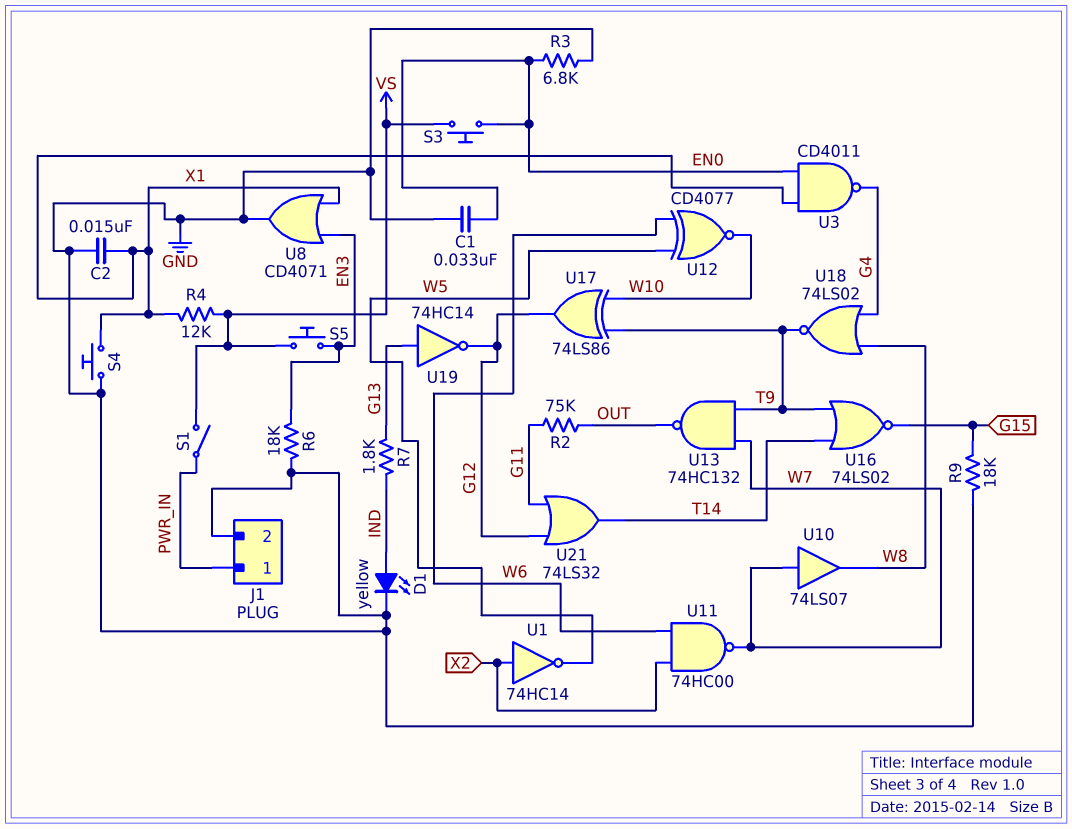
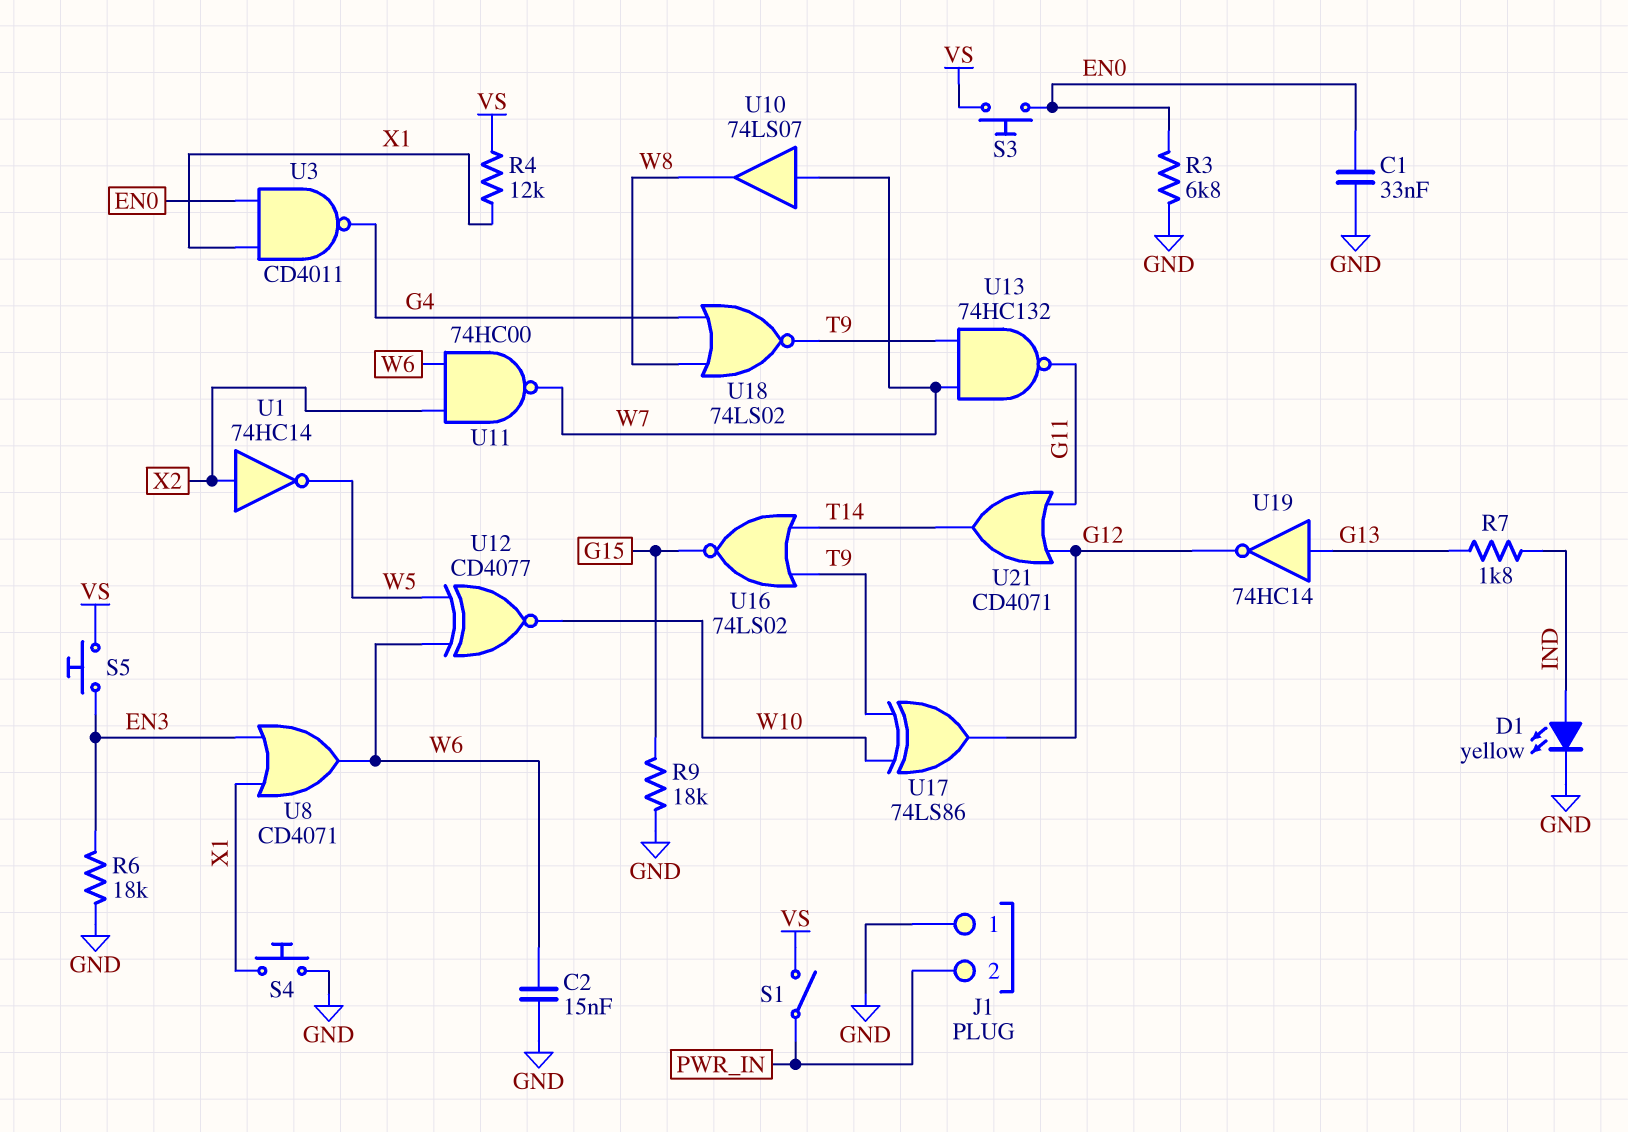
C2: 15nF (GND, X1) -> 15nF (GND, W6)
J1 pin 1: PWR_IN -> GND
J1 pin 2: GND -> PWR_IN
R2: 75k (G11, OUT) -> none
U8: OR CD4071 (in EN3, in X1, out GND) -> OR CD4071 (in EN3, in X1, out W6)
U13: NAND 74HC132 (in T9, in W7, out OUT) -> NAND 74HC132 (in T9, in W7, out G11)
U21: OR 74LS32 (in G11, in G12, out T14) -> OR CD4071 (in G11, in G12, out T14)

